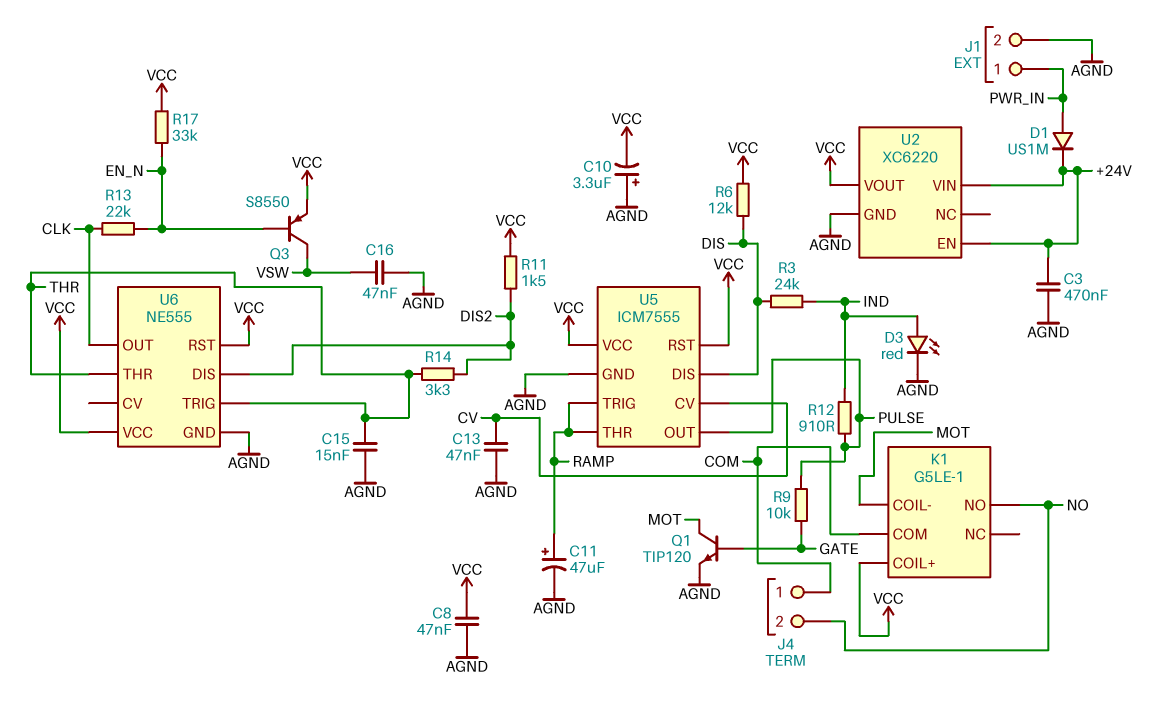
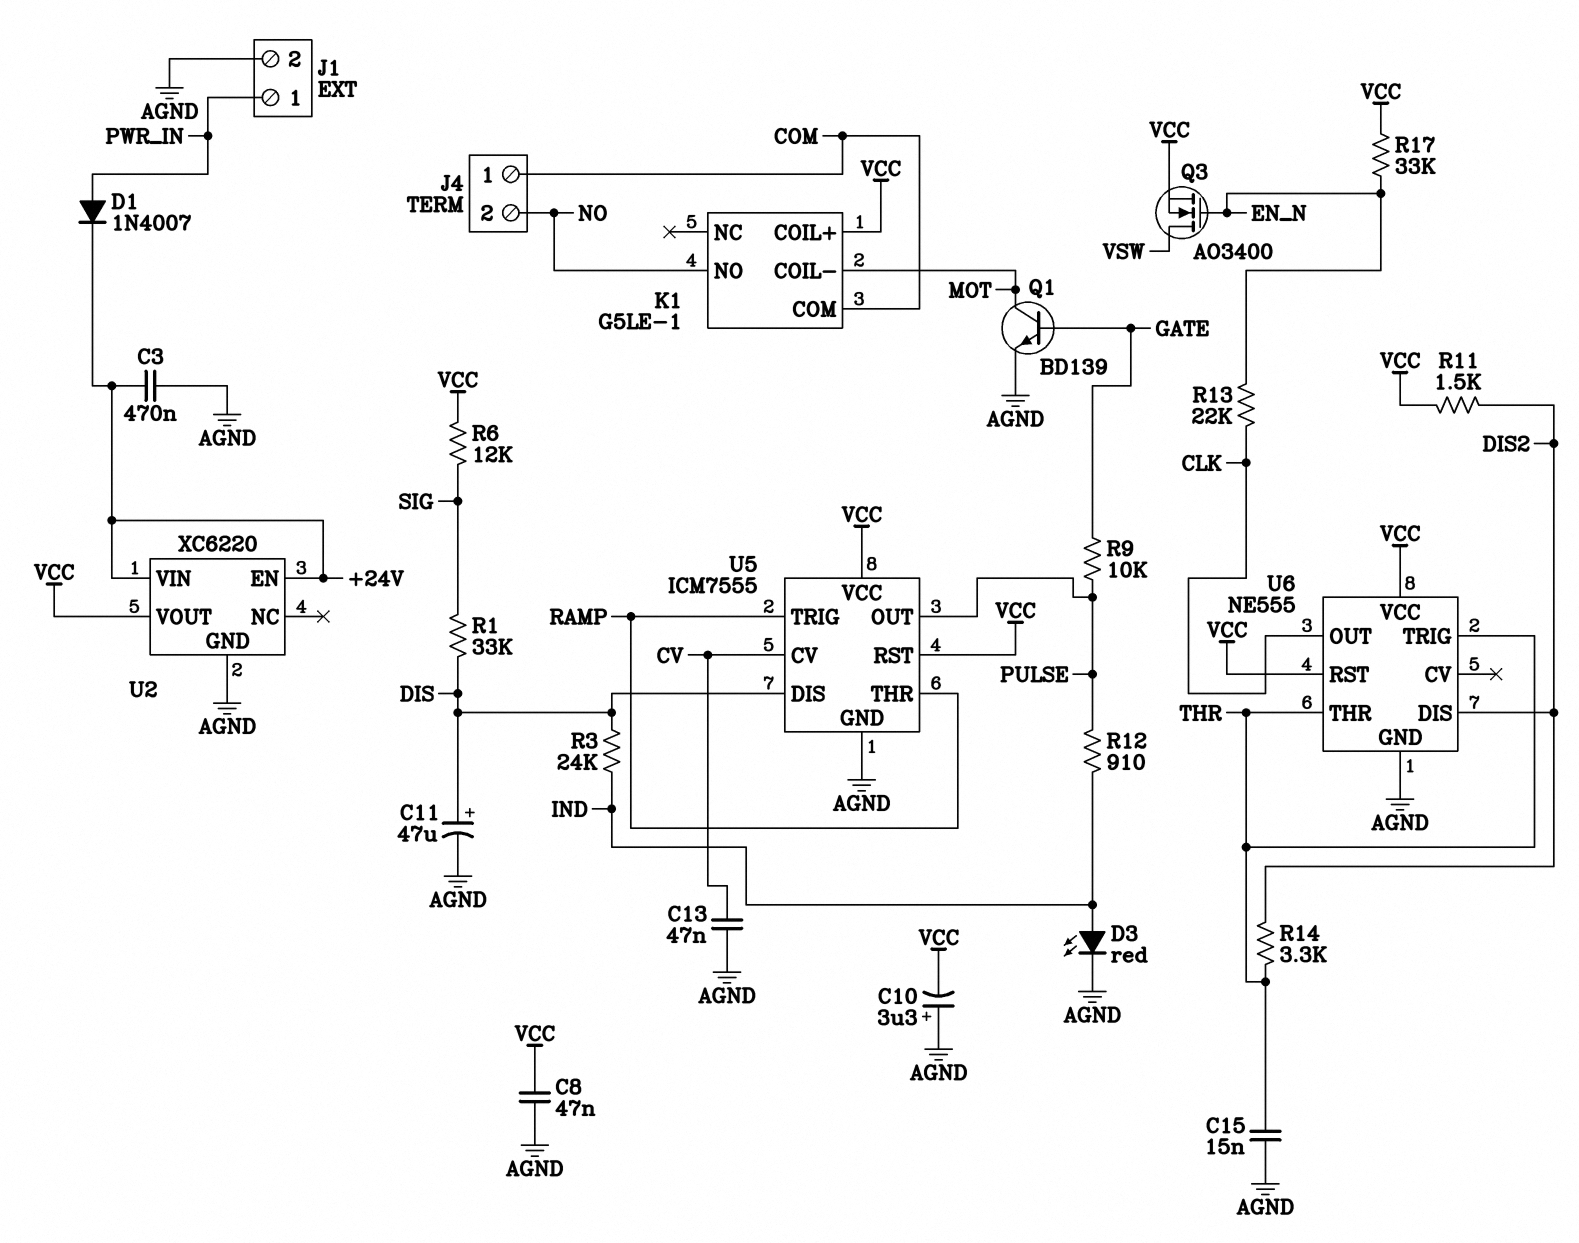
C11: 47uF (plus RAMP, minus AGND) -> 47uF (plus DIS, minus AGND)
C16: 47nF (AGND, VSW) -> none
D1: diode US1M (A PWR_IN, K +24V) -> diode 1N4007 (A PWR_IN, K +24V)
Q1: NPN TIP120 (B GATE, C MOT, E AGND) -> NPN BD139 (B GATE, C MOT, E AGND)
Q3: PNP S8550 (B EN_N, C VSW, E VCC) -> NMOS AO3400 (G EN_N, D VSW, S VCC)
R1: none -> 33k (DIS, SIG)
R6: 12k (DIS, VCC) -> 12k (SIG, VCC)

